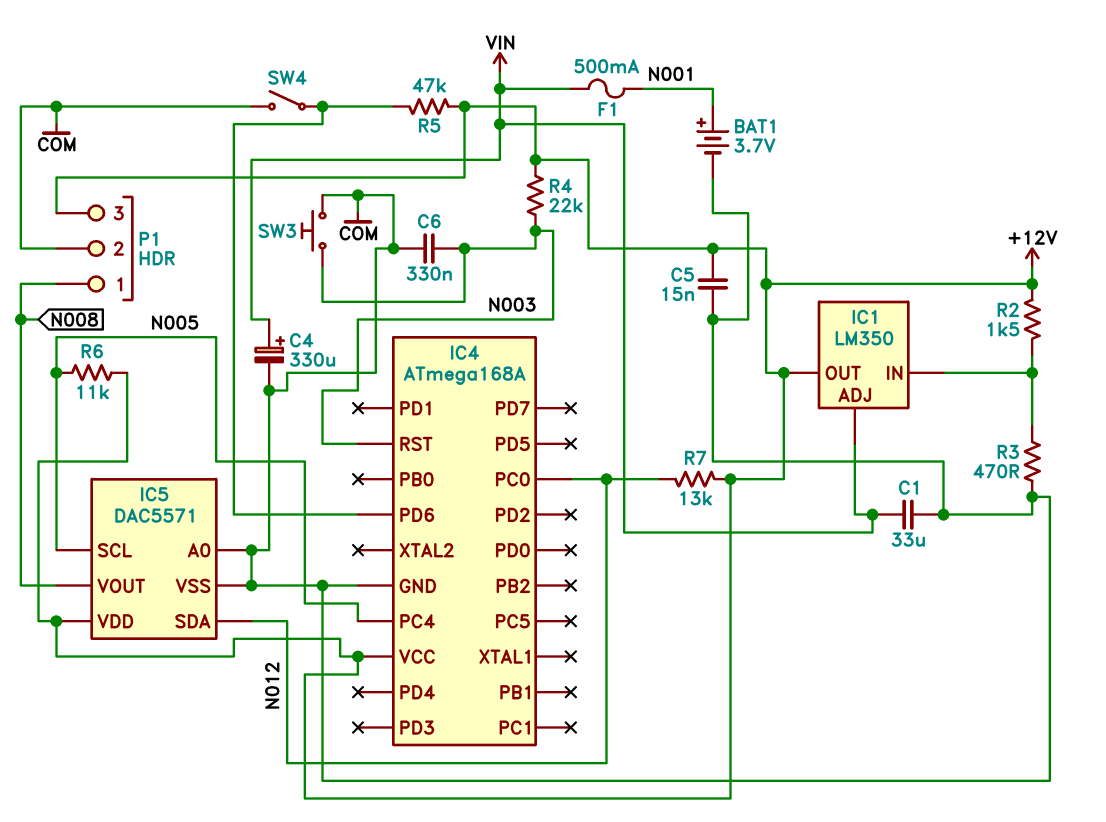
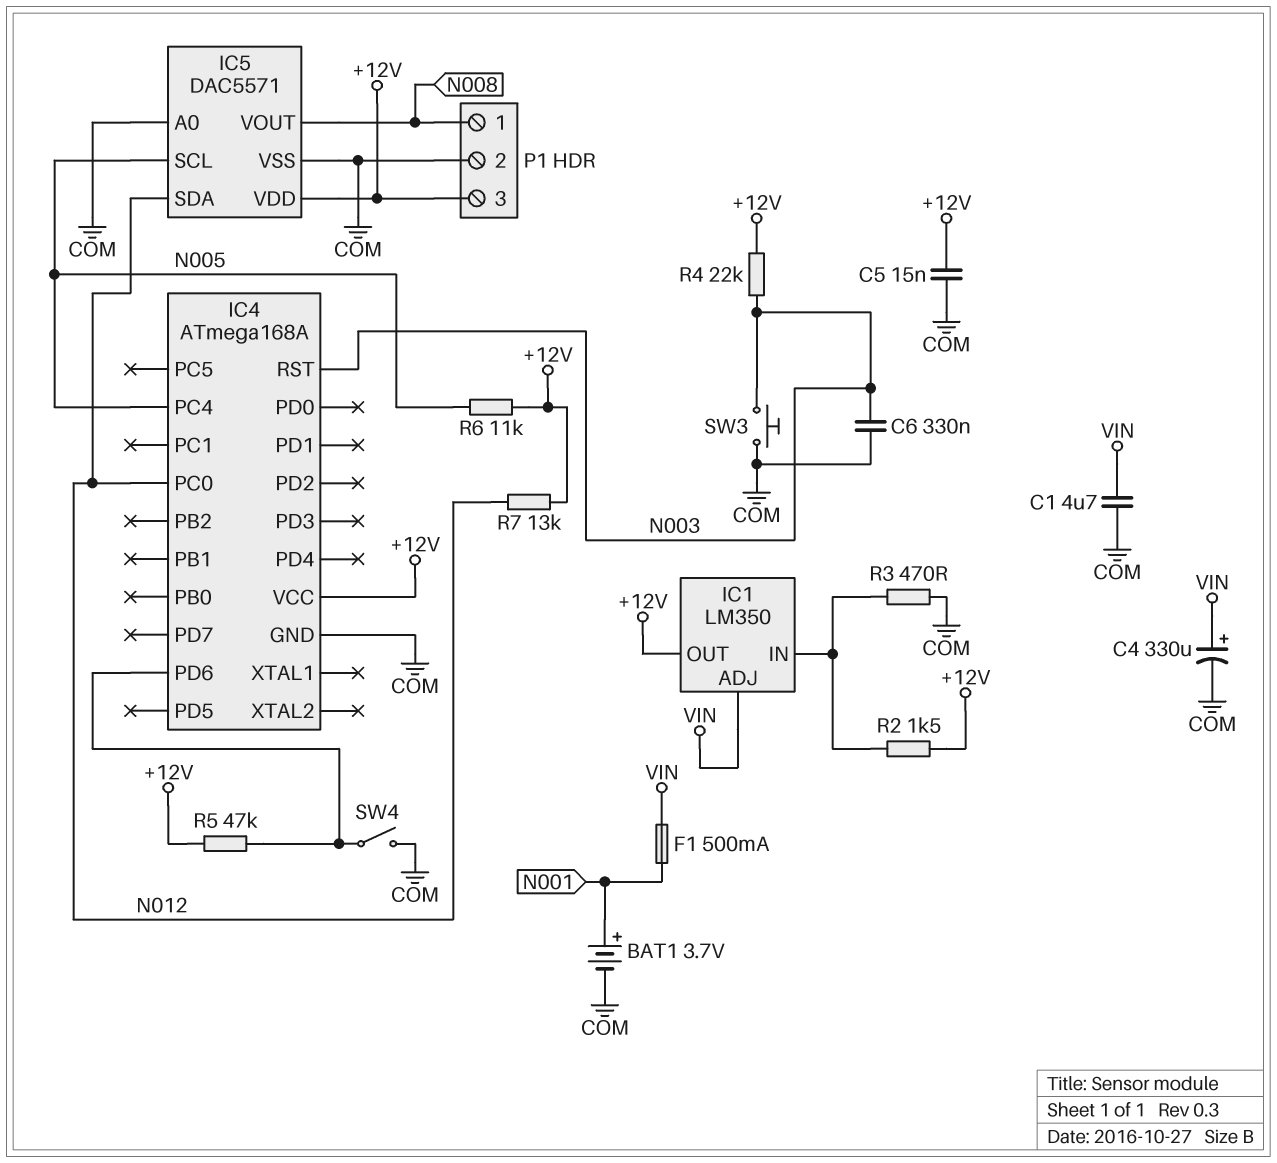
C1: 33uF (COM, VIN) -> 4.7uF (COM, VIN)

